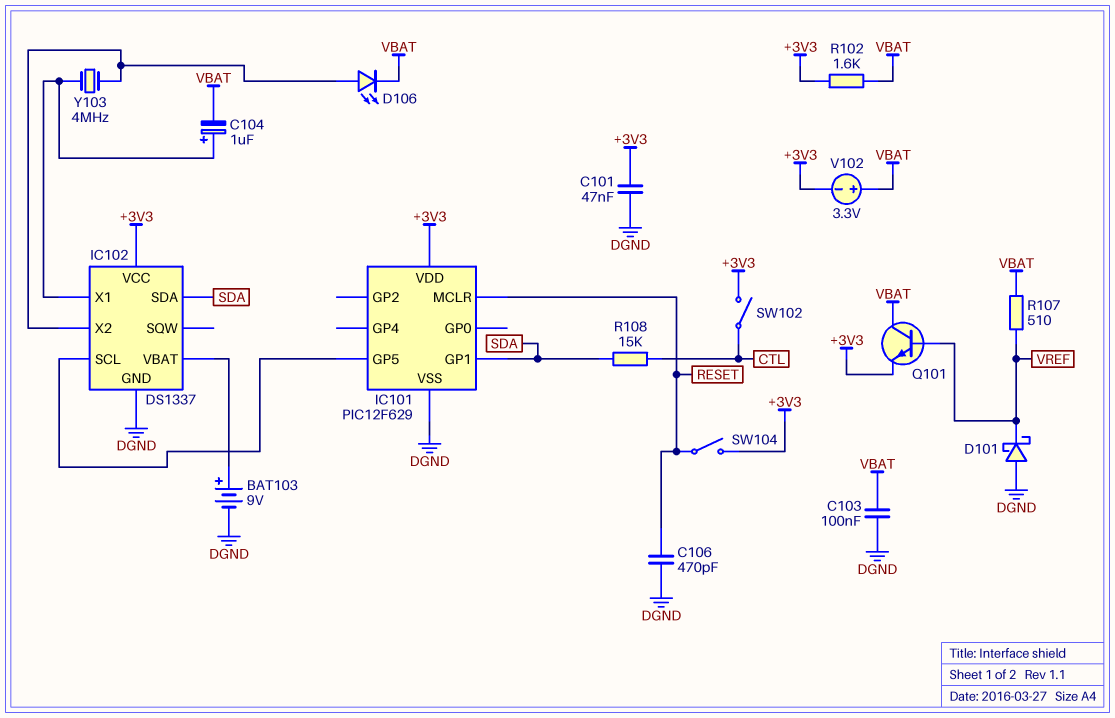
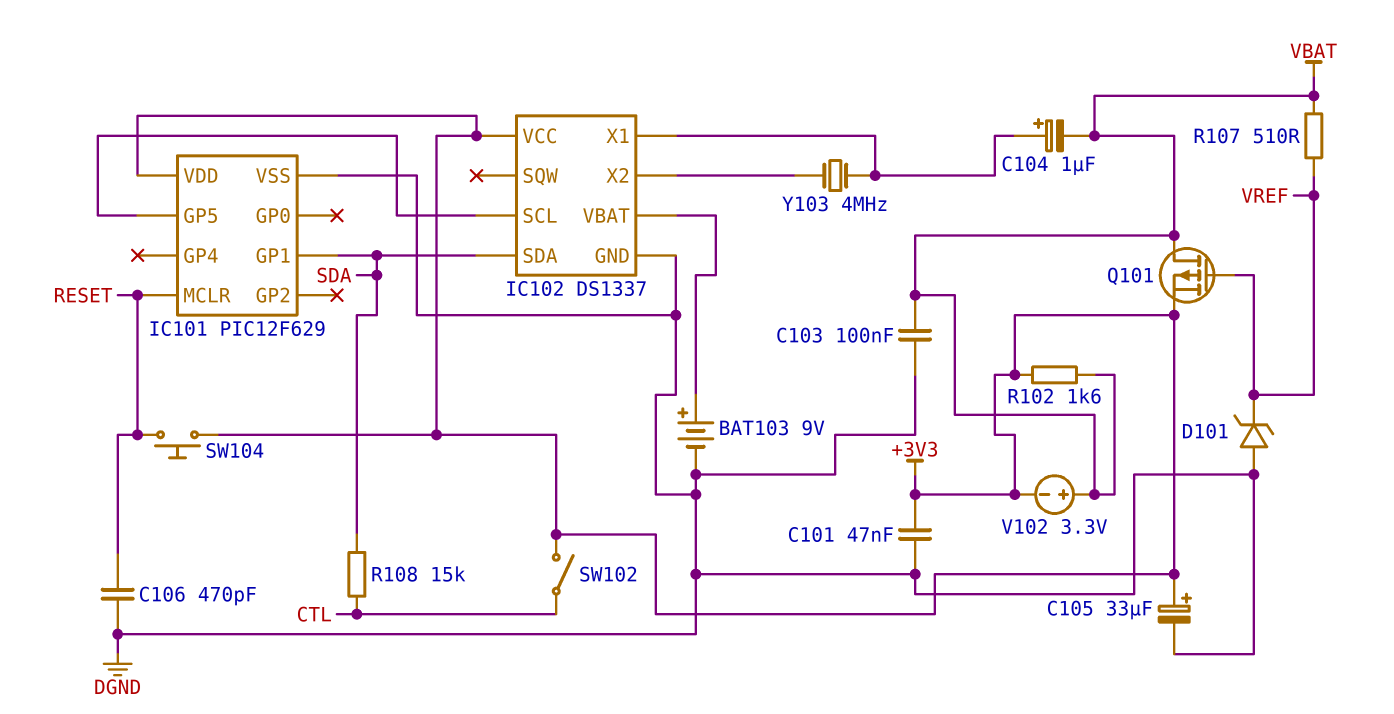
C105: none -> 33uF (plus +3V3, minus DGND)
D101: schottky (A DGND, K VREF) -> zener (A DGND, K VREF)
D106: LED (A IC102/X2, K VBAT) -> none
Q101: NPN (B VREF, C VBAT, E +3V3) -> PMOS (G VREF, D VBAT, S +3V3)
SW104: switch (+3V3, RESET) -> button (+3V3, RESET)

